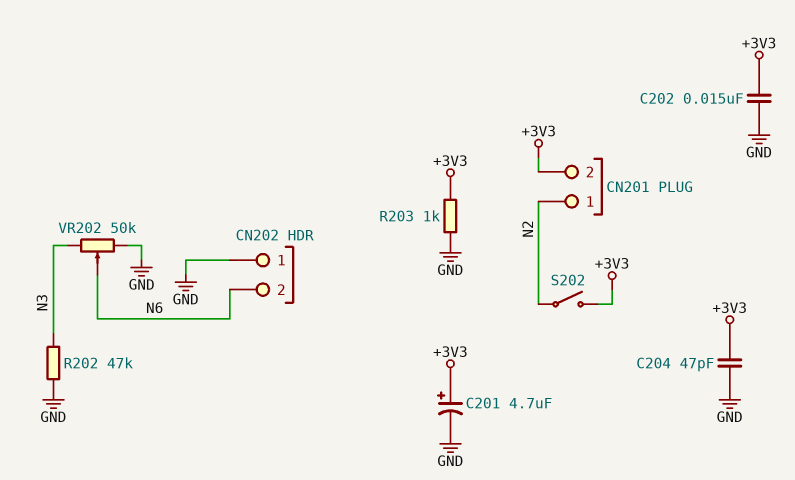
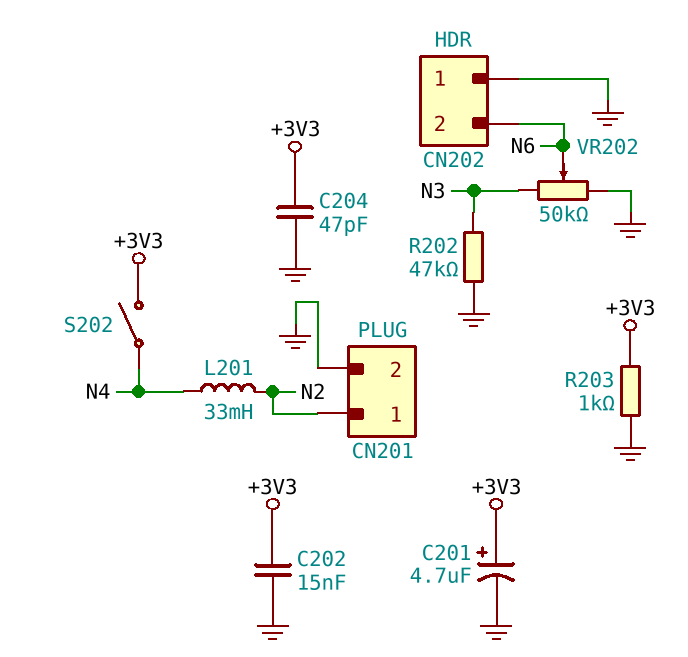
CN201 pin 2: +3V3 -> GND
L201: none -> 33mH (N2, N4)
S202: switch (+3V3, N2) -> switch (+3V3, N4)

